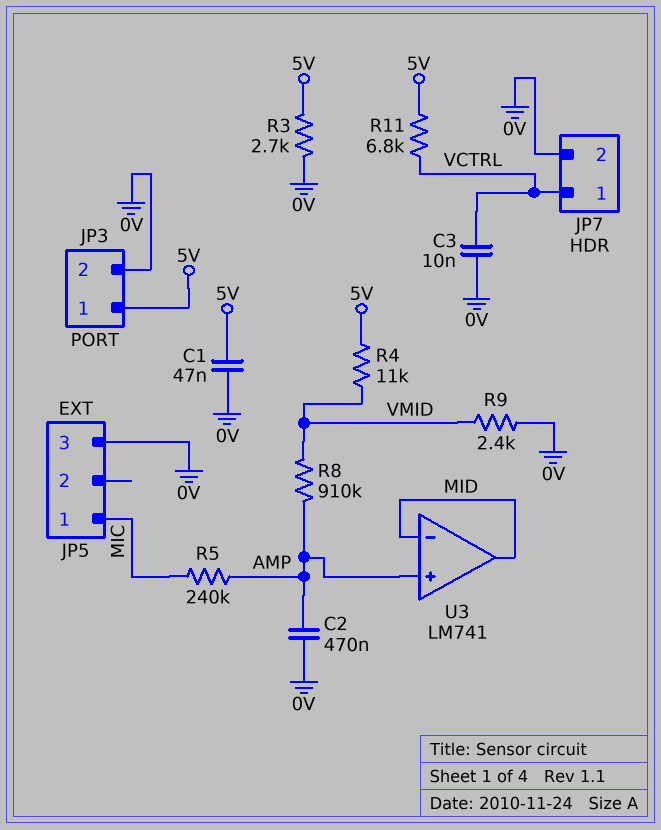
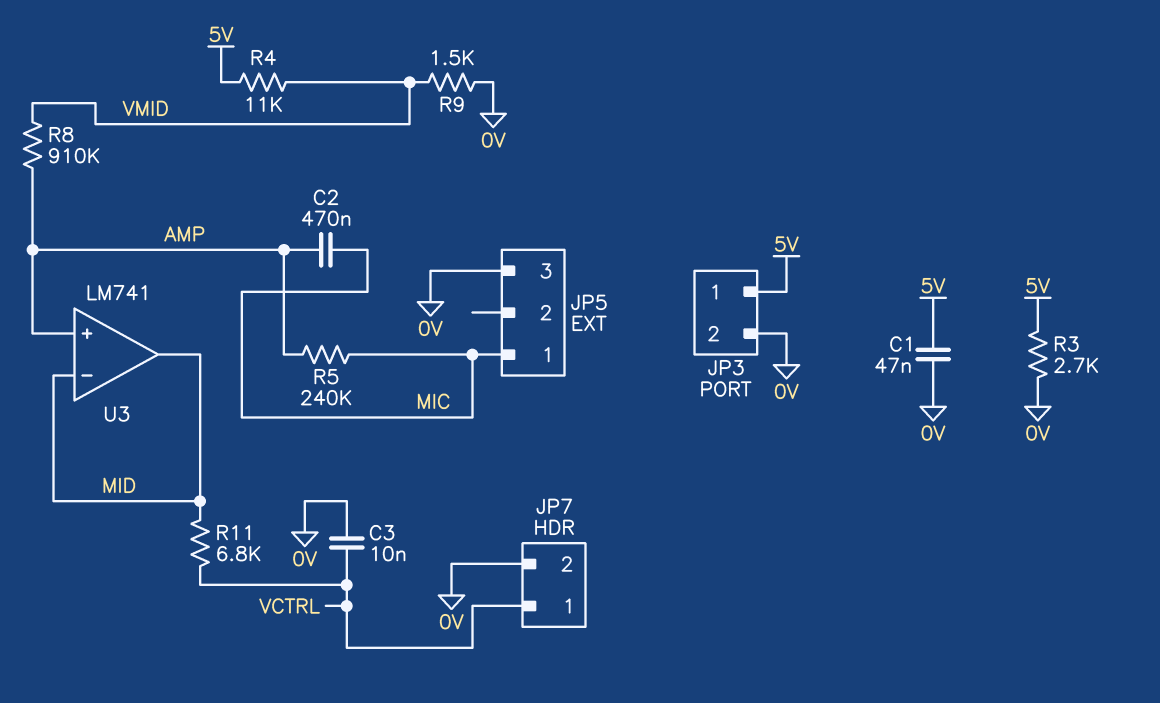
C2: 470nF (0V, AMP) -> 470nF (AMP, MIC)
R9: 2.4k (0V, VMID) -> 1.5k (0V, VMID)
R11: 6.8k (5V, VCTRL) -> 6.8k (MID, VCTRL)

